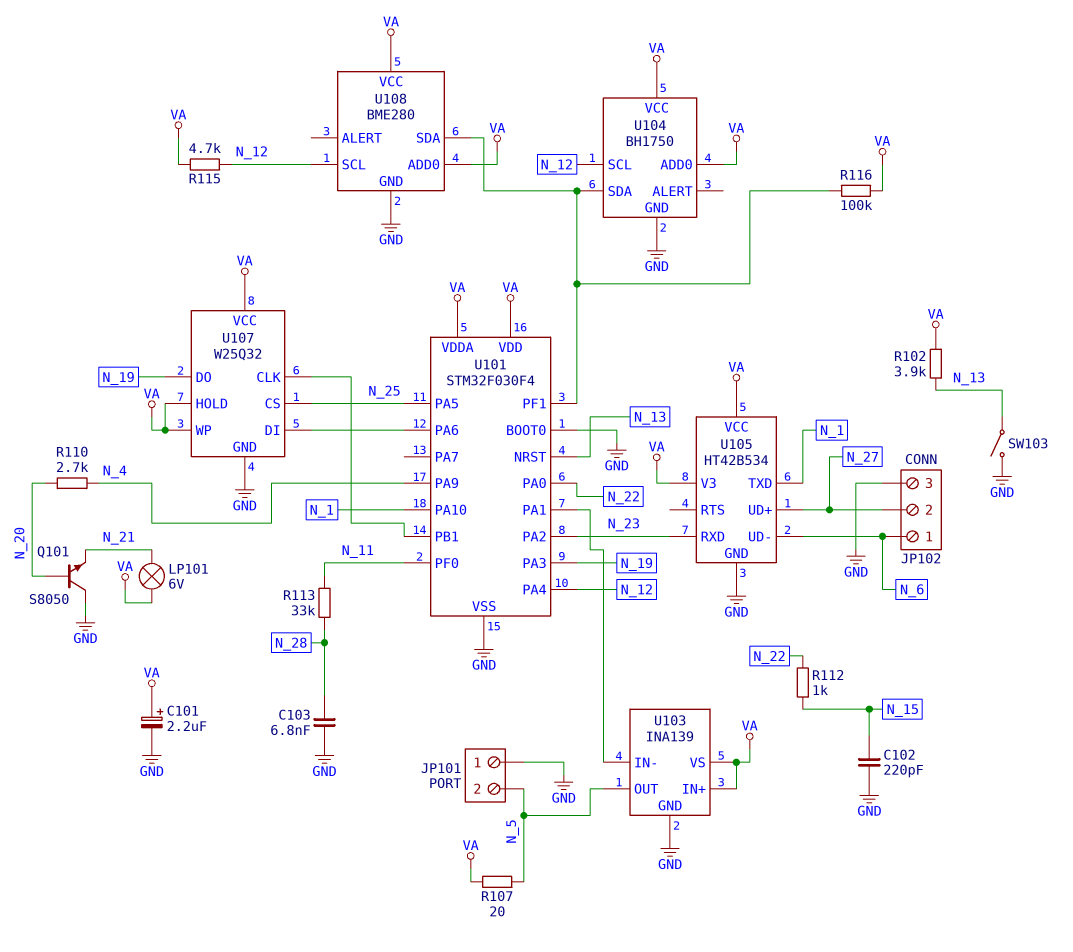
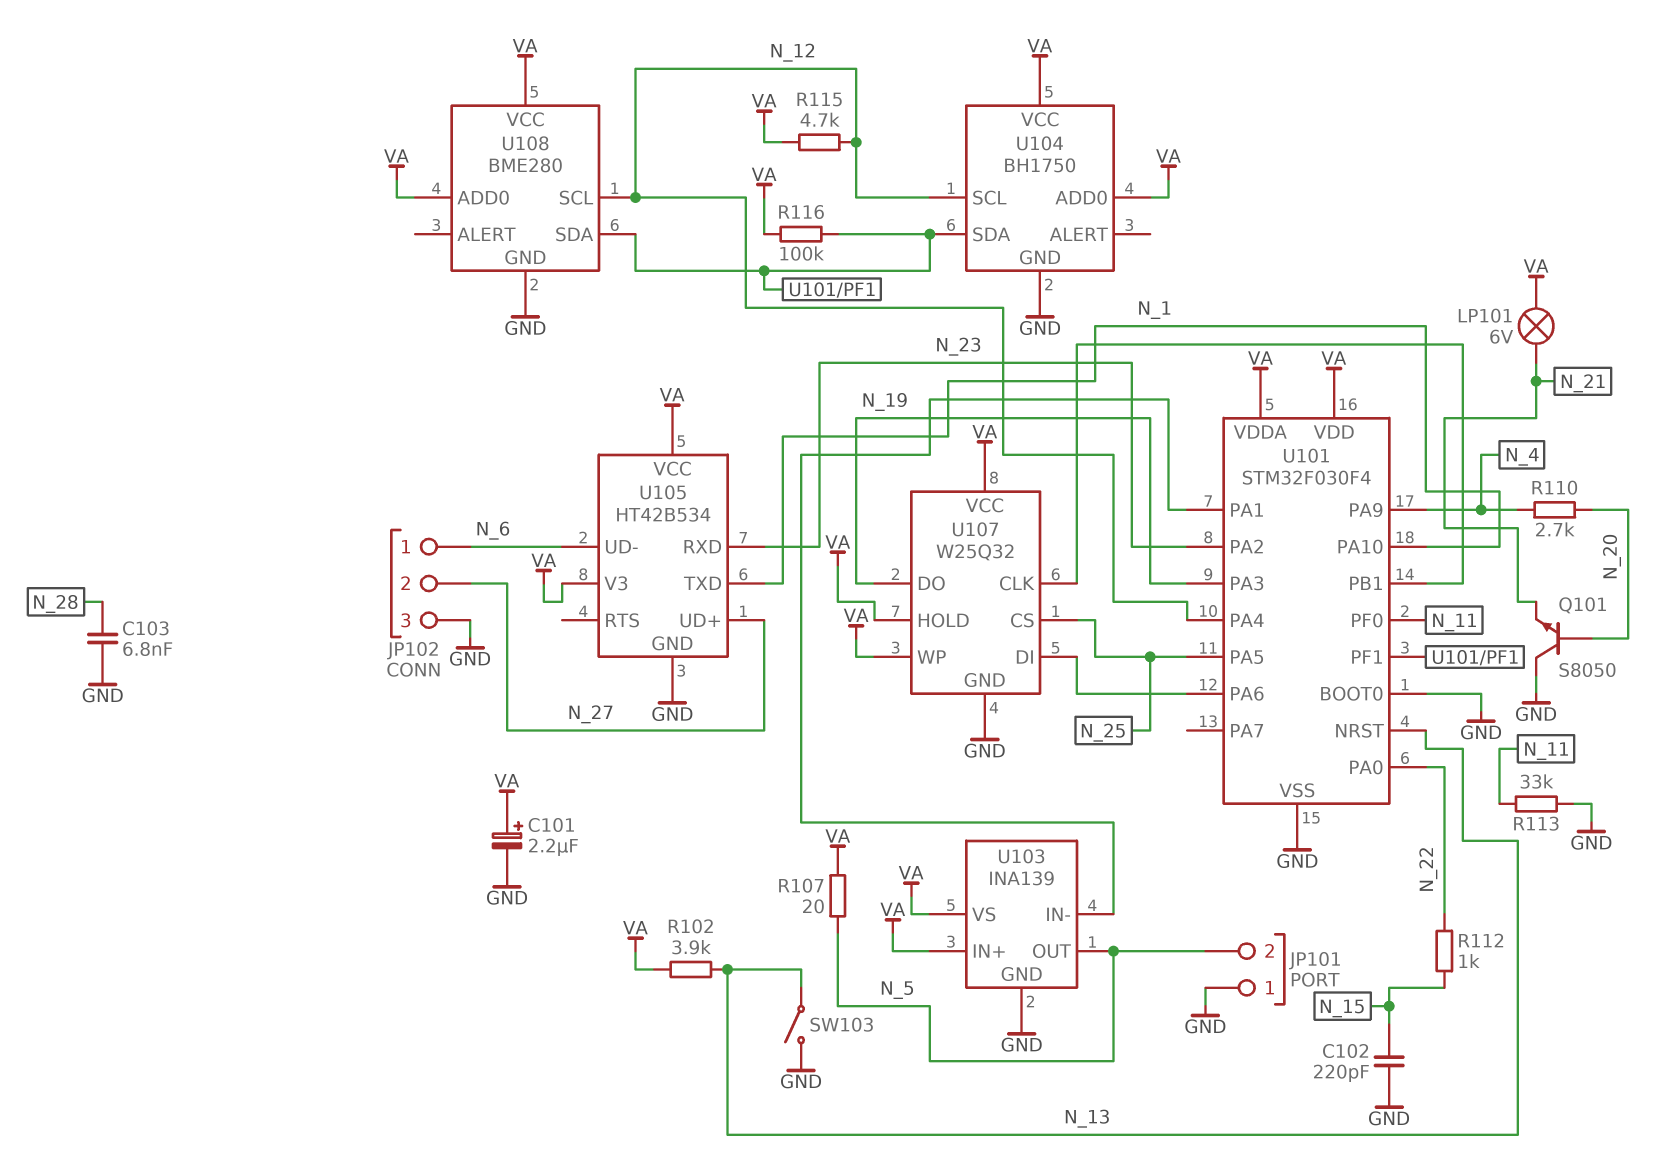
R113: 33k (N_11, N_28) -> 33k (GND, N_11)

